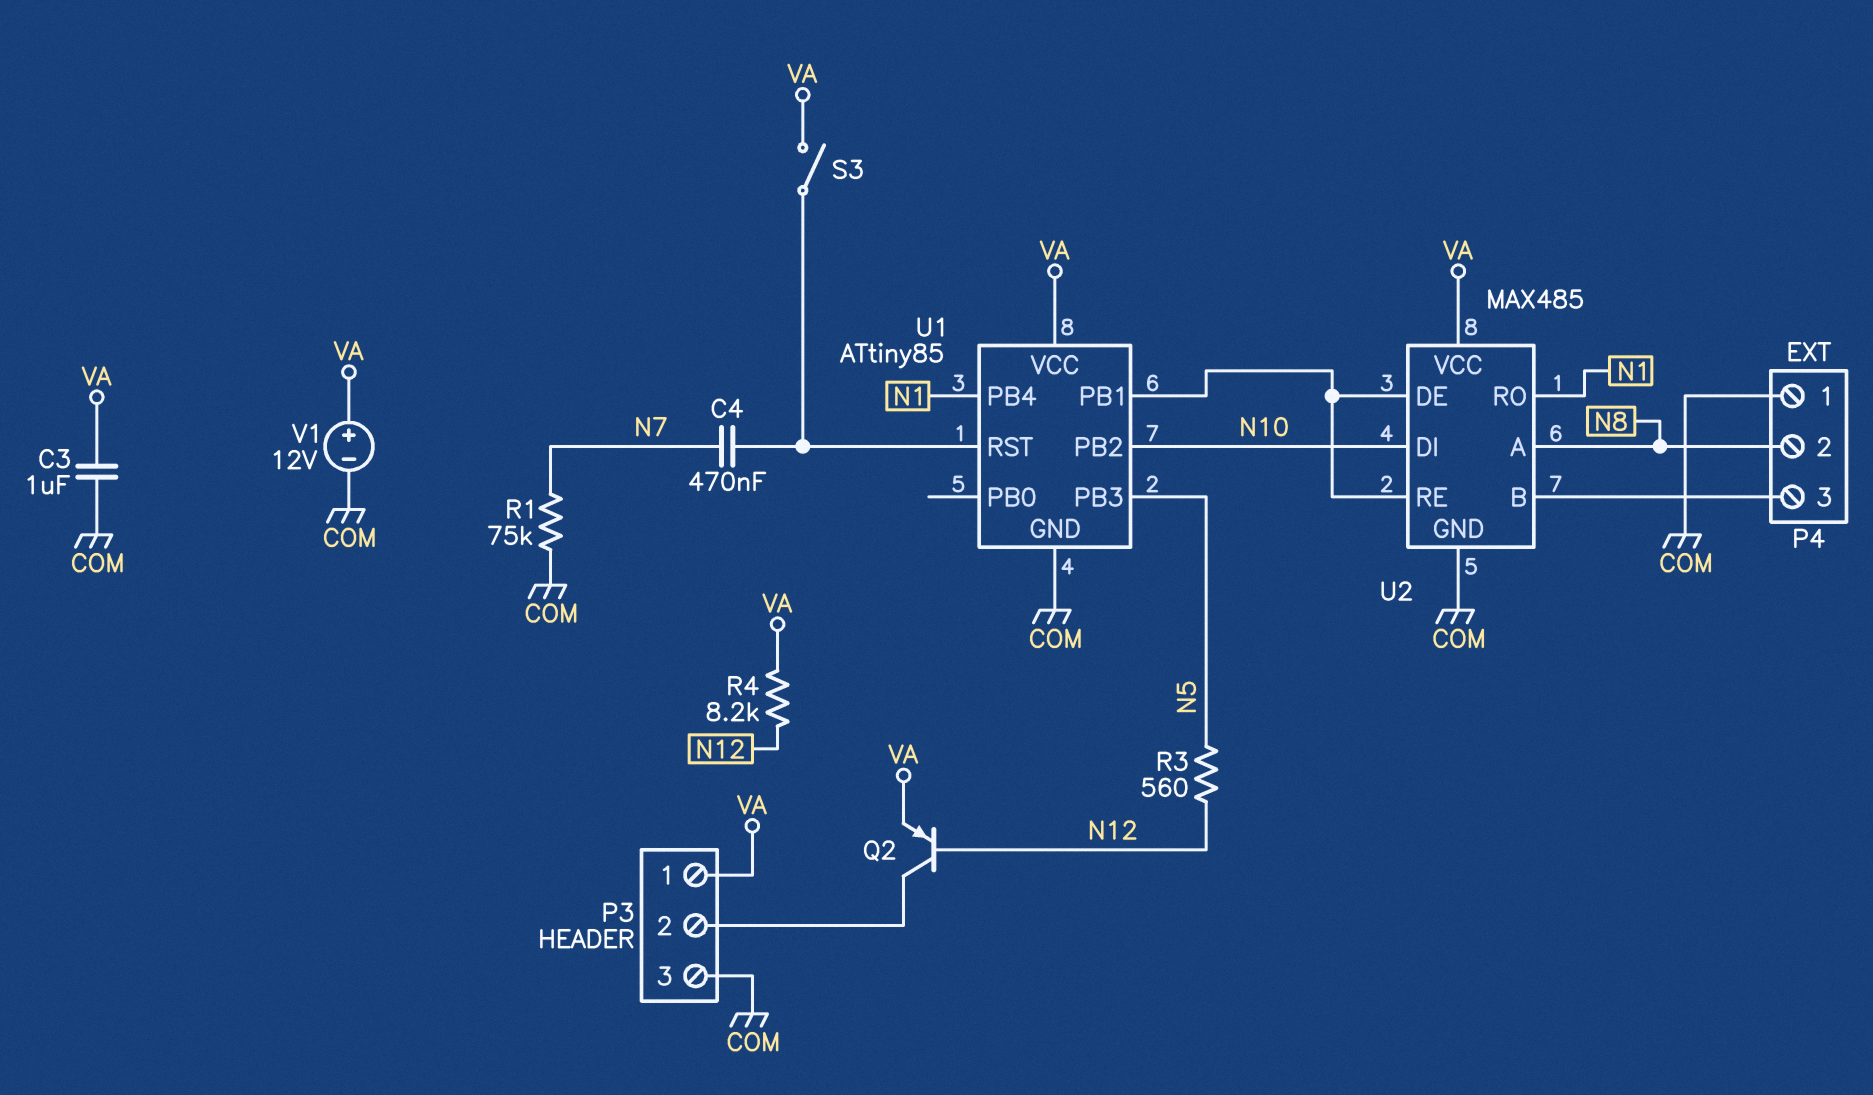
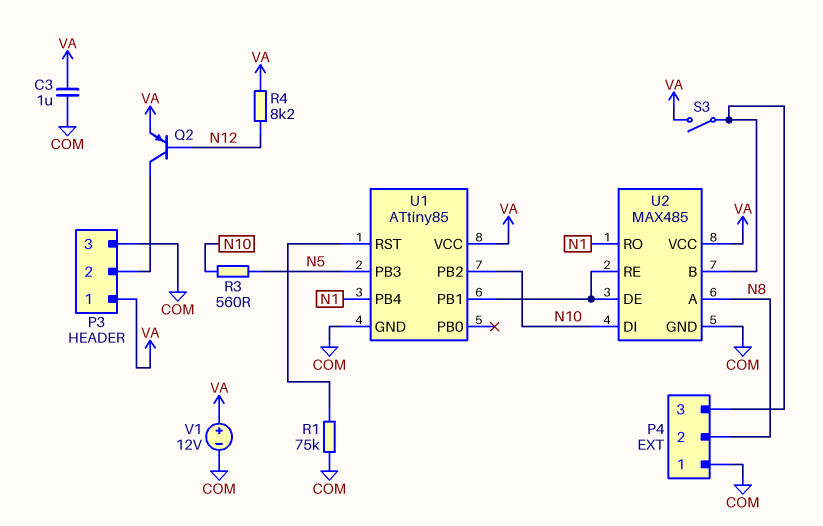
C4: 470nF (N7, U1/RST) -> none
R1: 75k (COM, N7) -> 75k (COM, U1/RST)
R3: 560 (N5, N12) -> 560 (N5, N10)
S3: switch (U1/RST, VA) -> switch (P4/3, VA)

